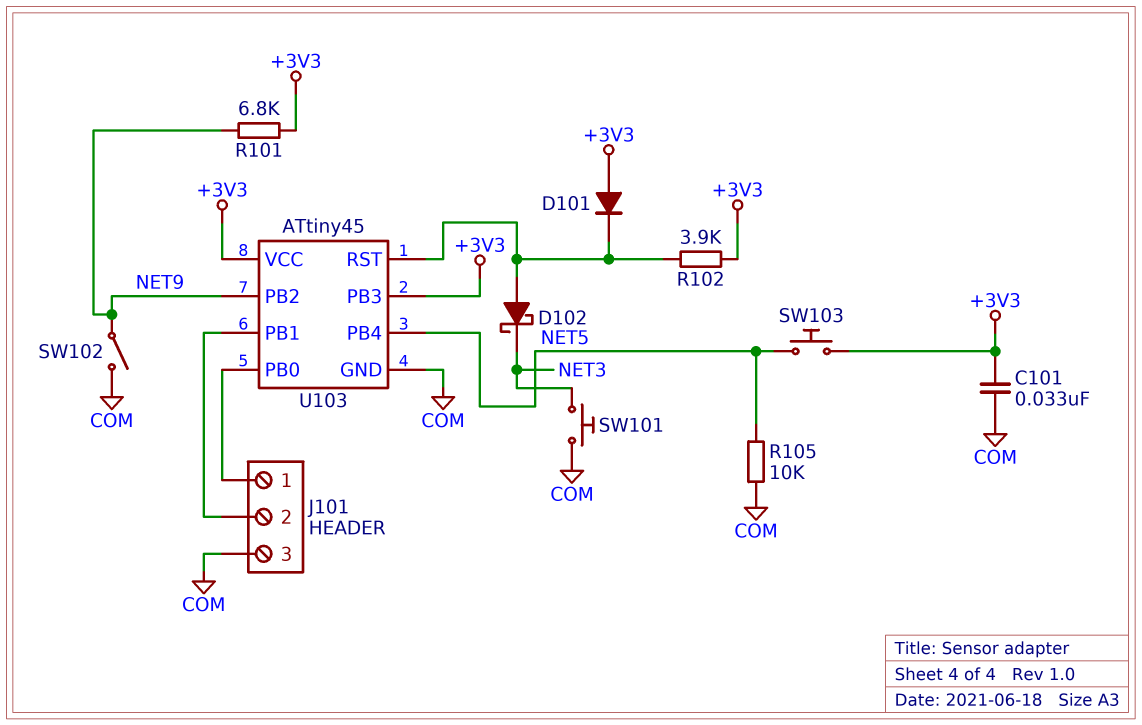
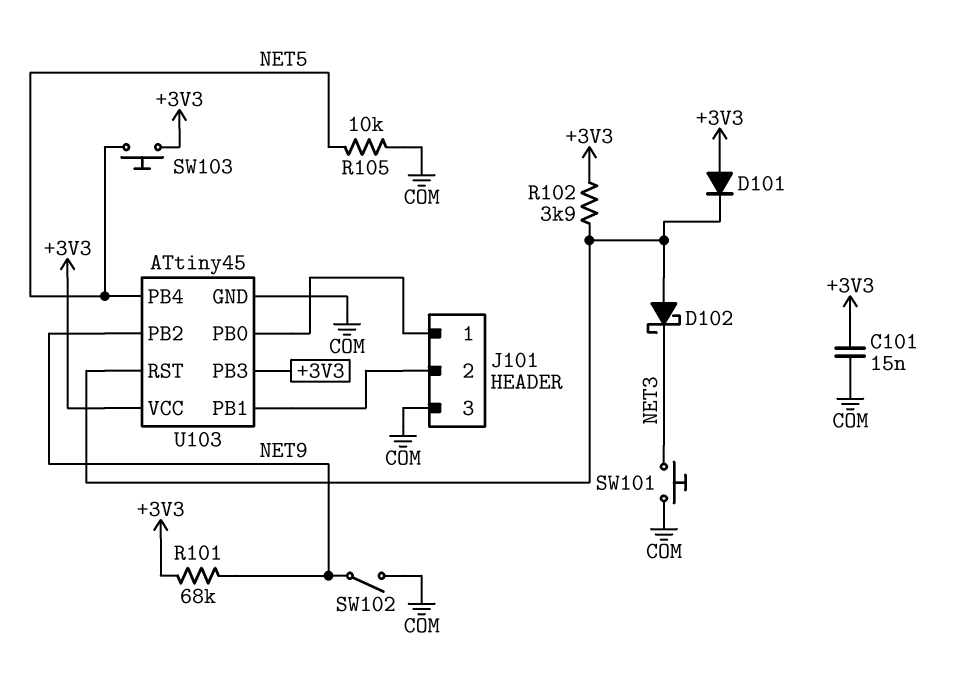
C101: 33nF (+3V3, COM) -> 15nF (+3V3, COM)
R101: 6.8k (+3V3, NET9) -> 68k (+3V3, NET9)

